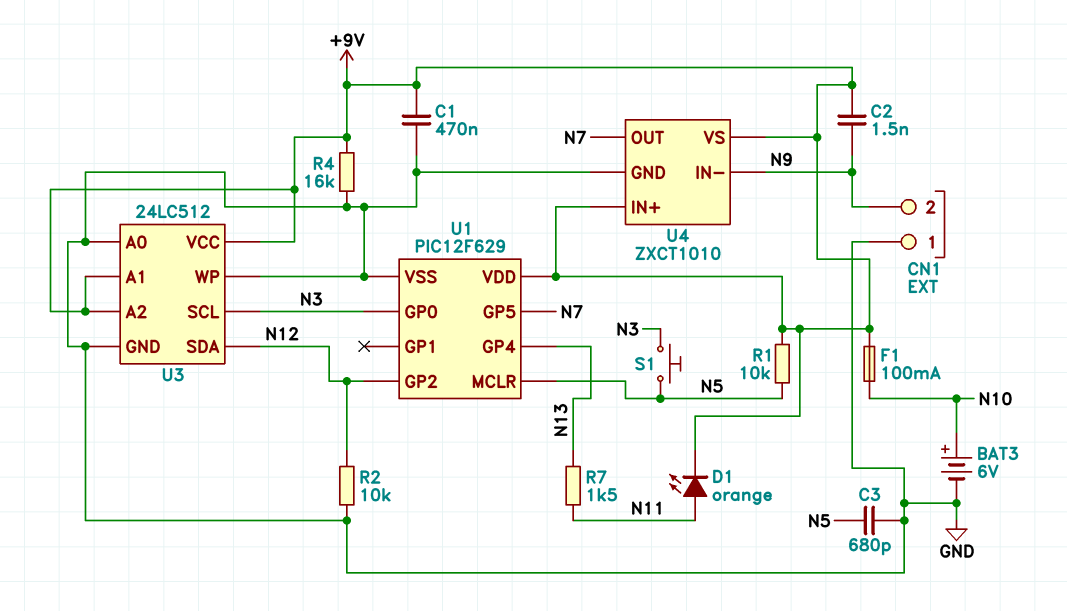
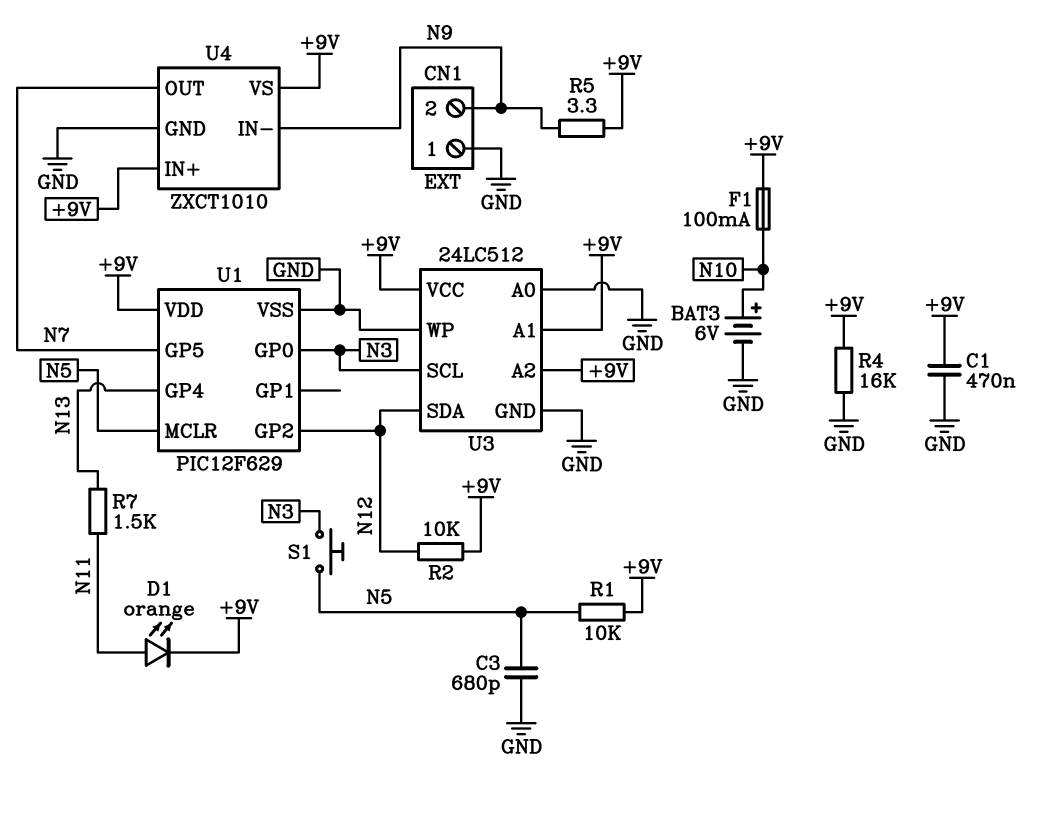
C2: 1.5nF (+9V, N9) -> none
R2: 10k (GND, N12) -> 10k (+9V, N12)
R5: none -> 3.3 (+9V, N9)

